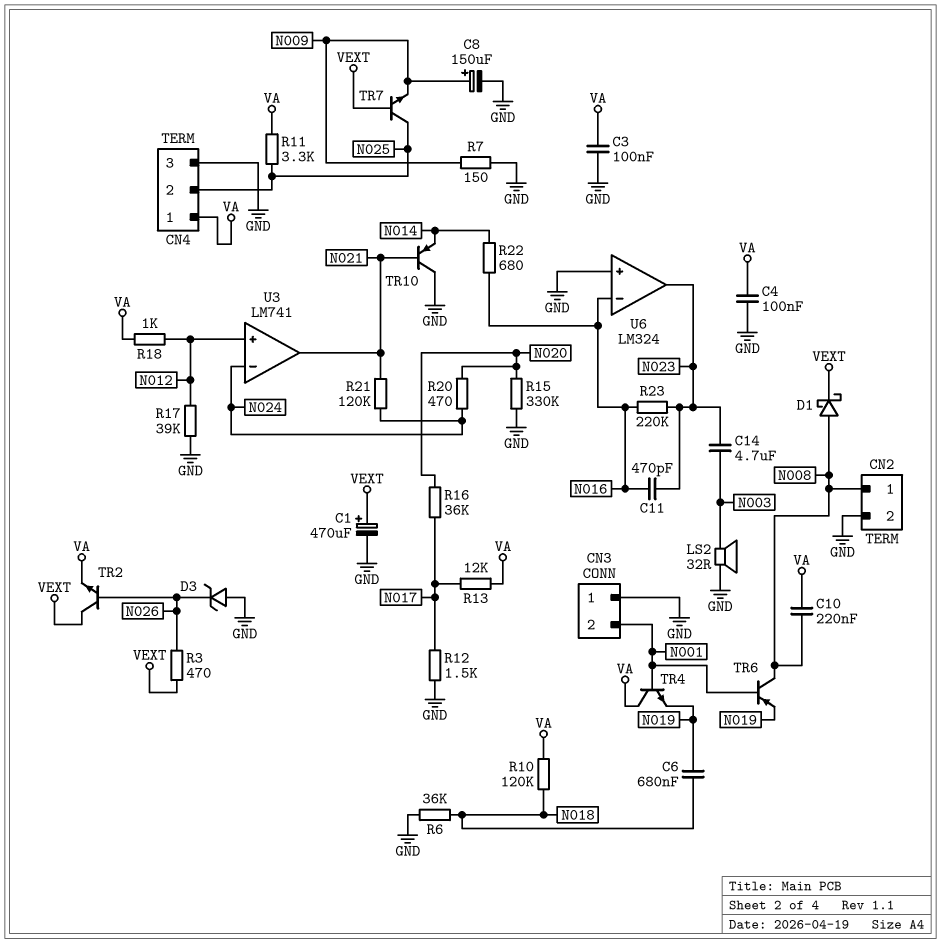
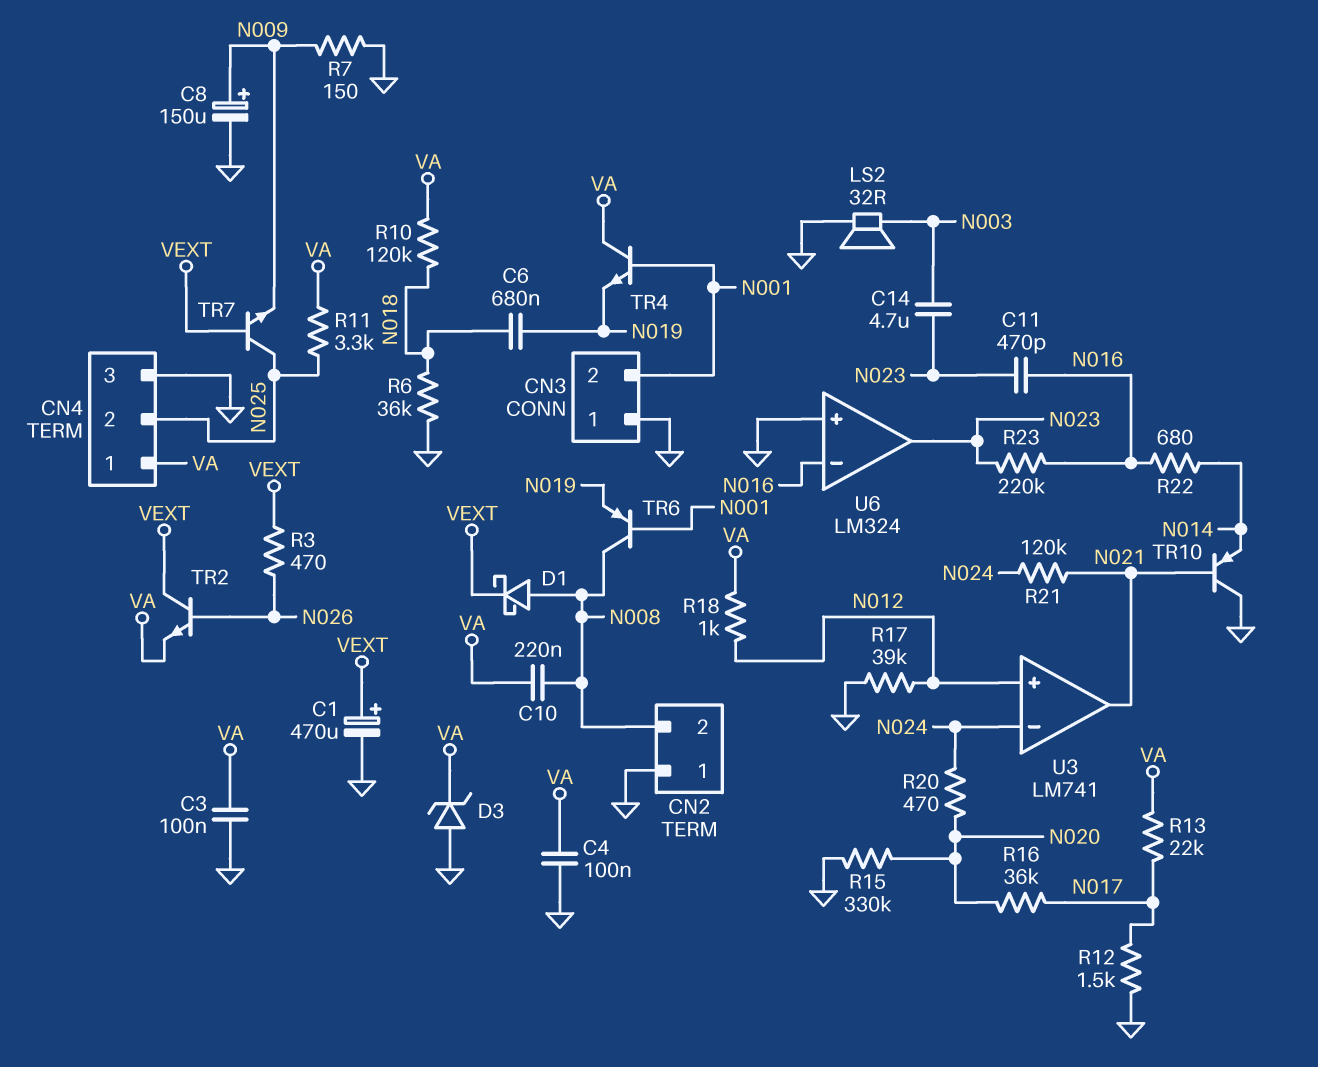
CN2 pin 1: N008 -> GND
CN2 pin 2: GND -> N008
D3: zener (A GND, K N026) -> zener (A GND, K VA)
R13: 12k (N017, VA) -> 22k (N017, VA)

